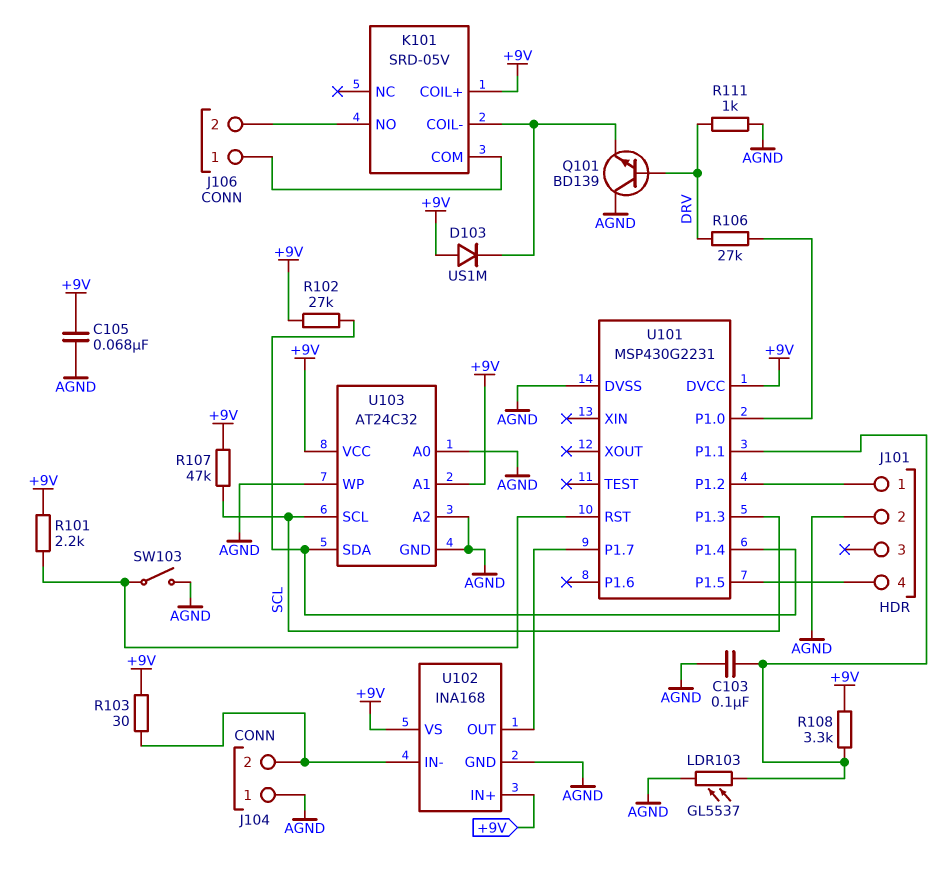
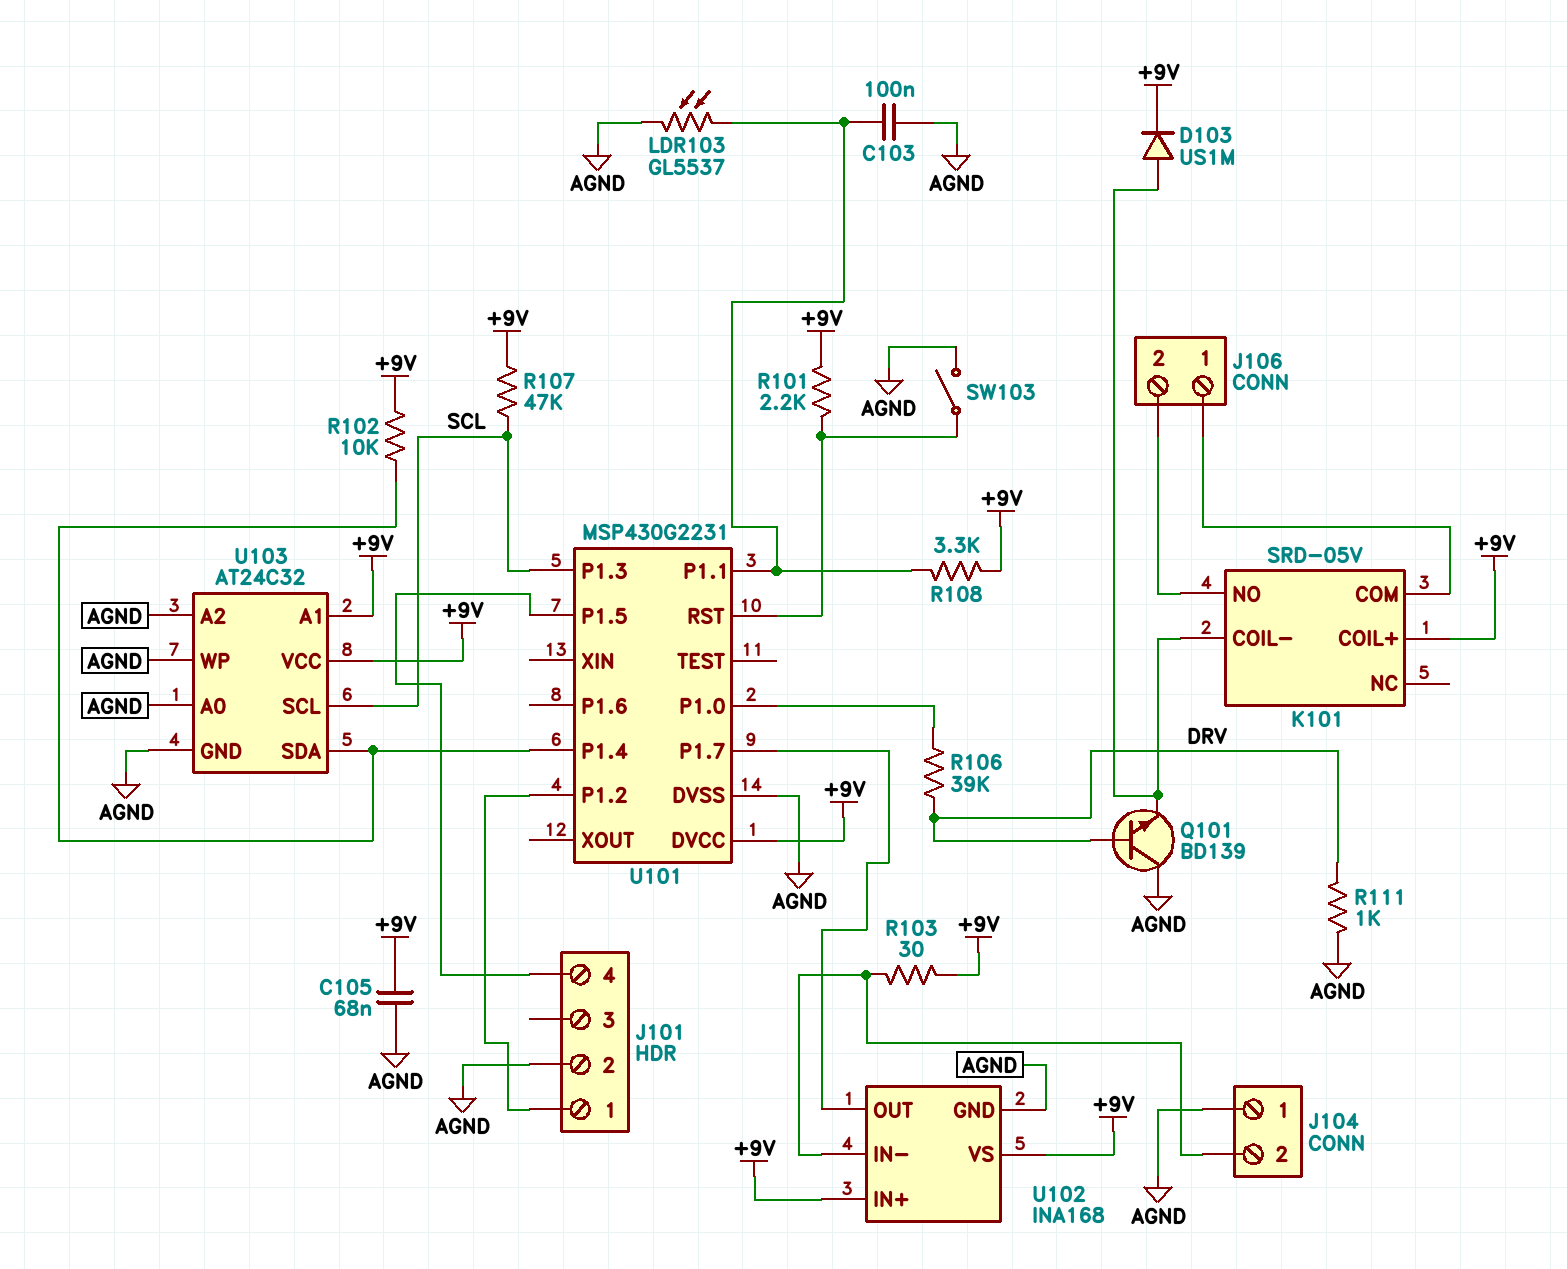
D103: diode US1M (A +9V, K K101/COIL-) -> diode US1M (A K101/COIL-, K +9V)
R102: 27k (+9V, U101/P1.4) -> 10k (+9V, U101/P1.4)
R106: 27k (DRV, U101/P1.0) -> 39k (DRV, U101/P1.0)

